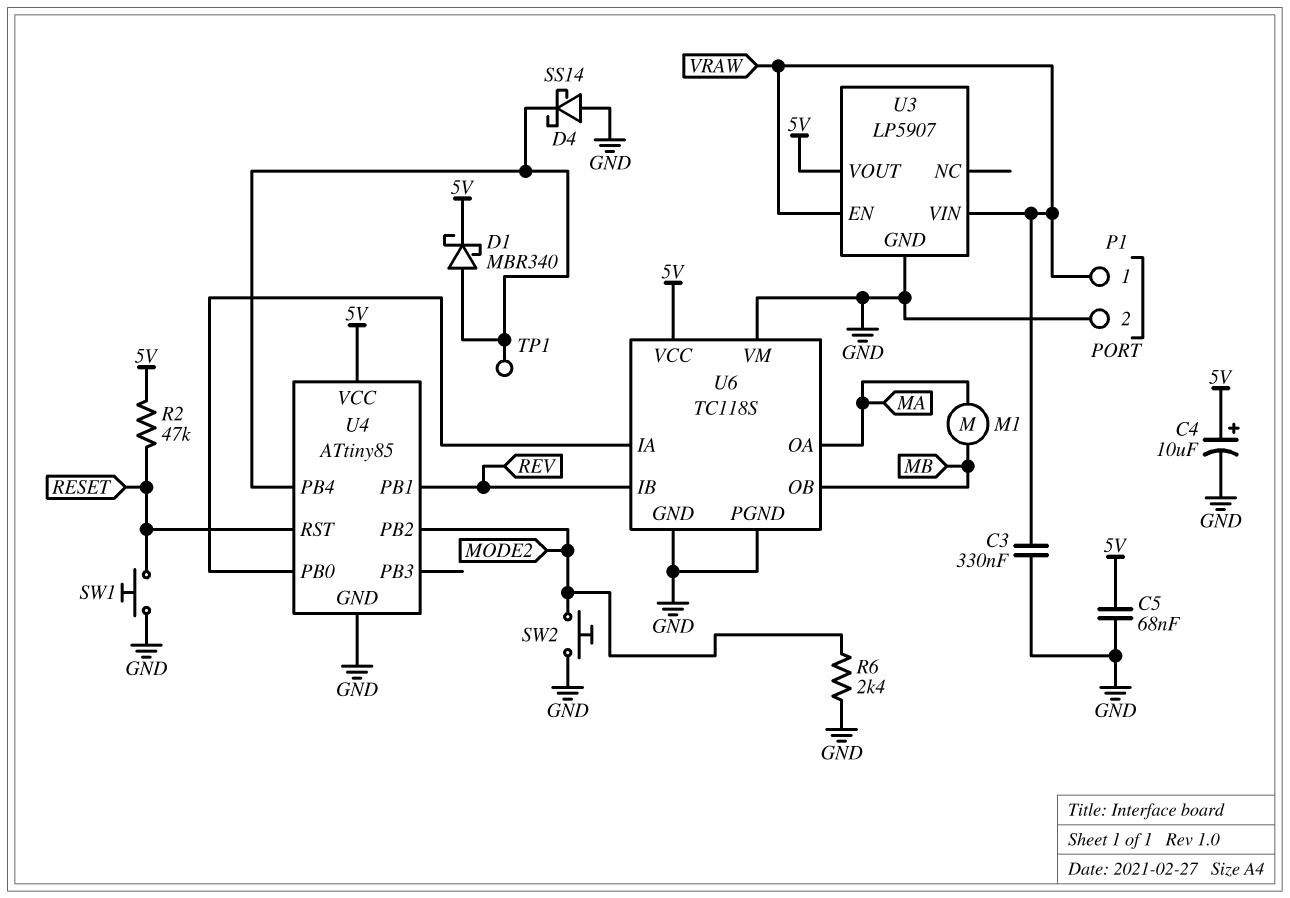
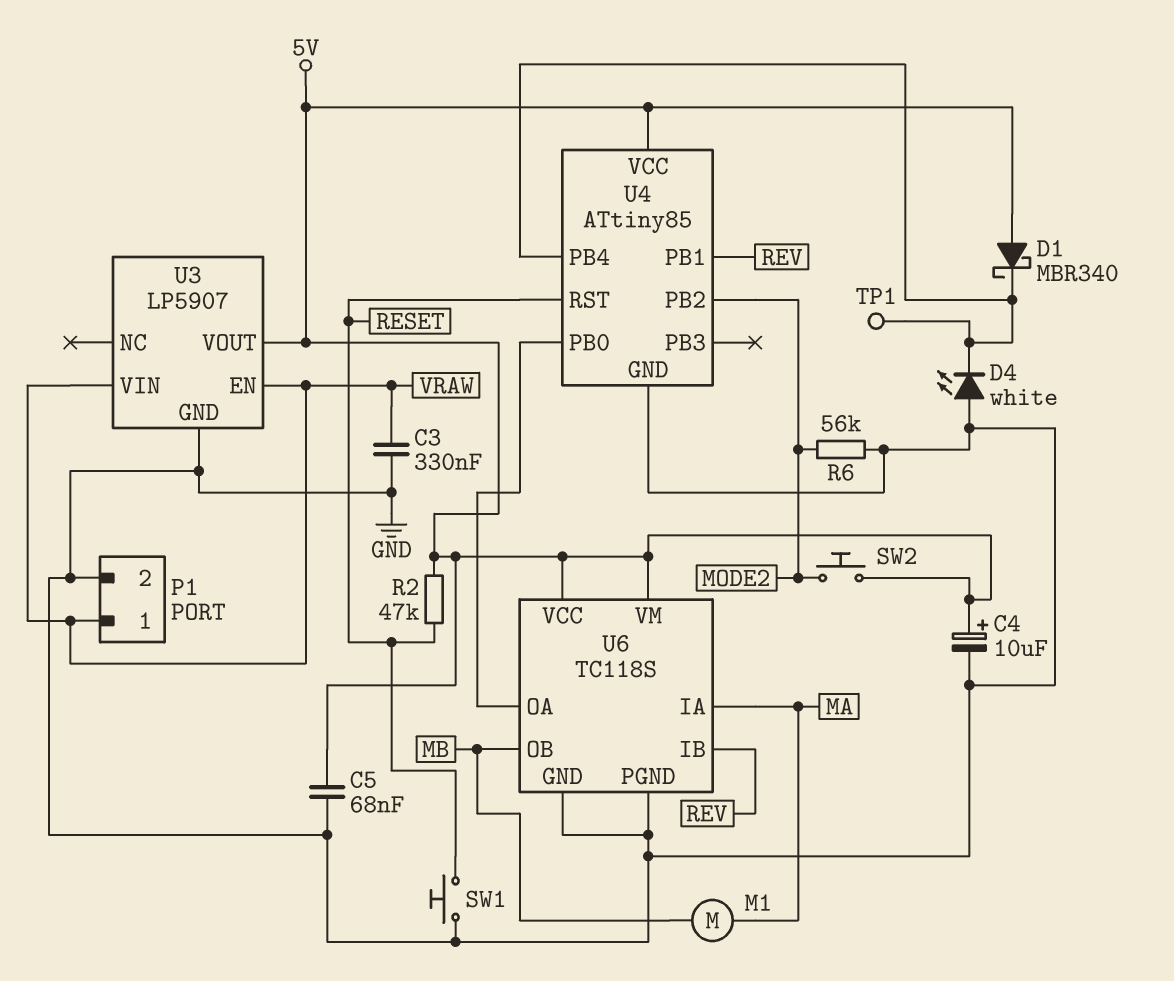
D1: schottky MBR340 (A U4/PB4, K 5V) -> schottky MBR340 (A 5V, K U4/PB4)
D4: schottky SS14 (A GND, K U4/PB4) -> LED white (A GND, K U4/PB4)
R6: 2.4k (GND, MODE2) -> 56k (GND, MODE2)
SW2: button (GND, MODE2) -> button (5V, MODE2)
U6 pin IA: U4/PB0 -> MA
U6 pin OA: MA -> U4/PB0
U6 pin VM: GND -> 5V

